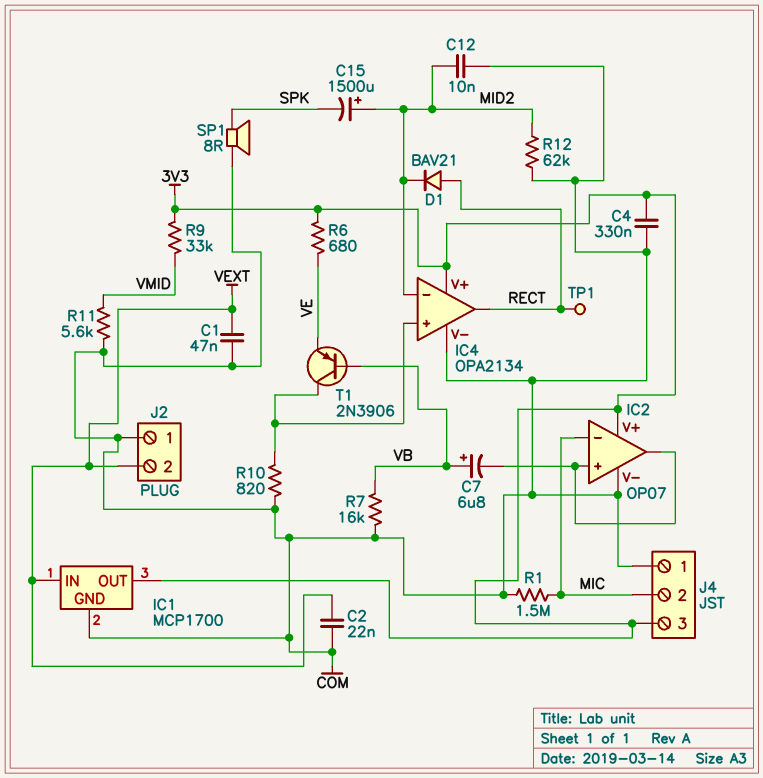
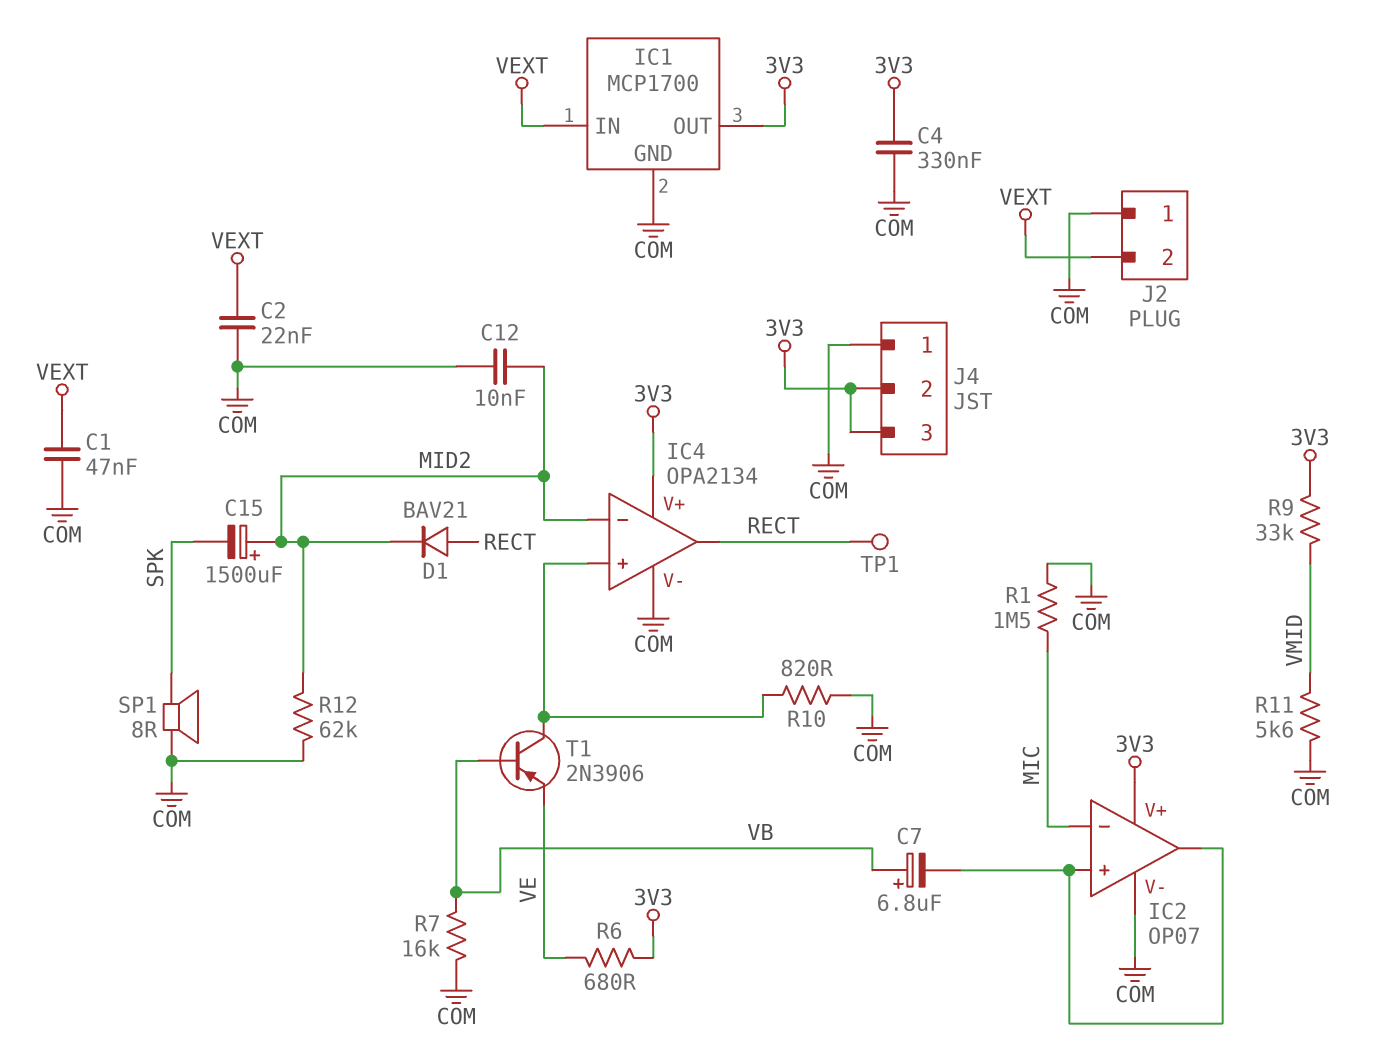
J4 pin 2: MIC -> 3V3

